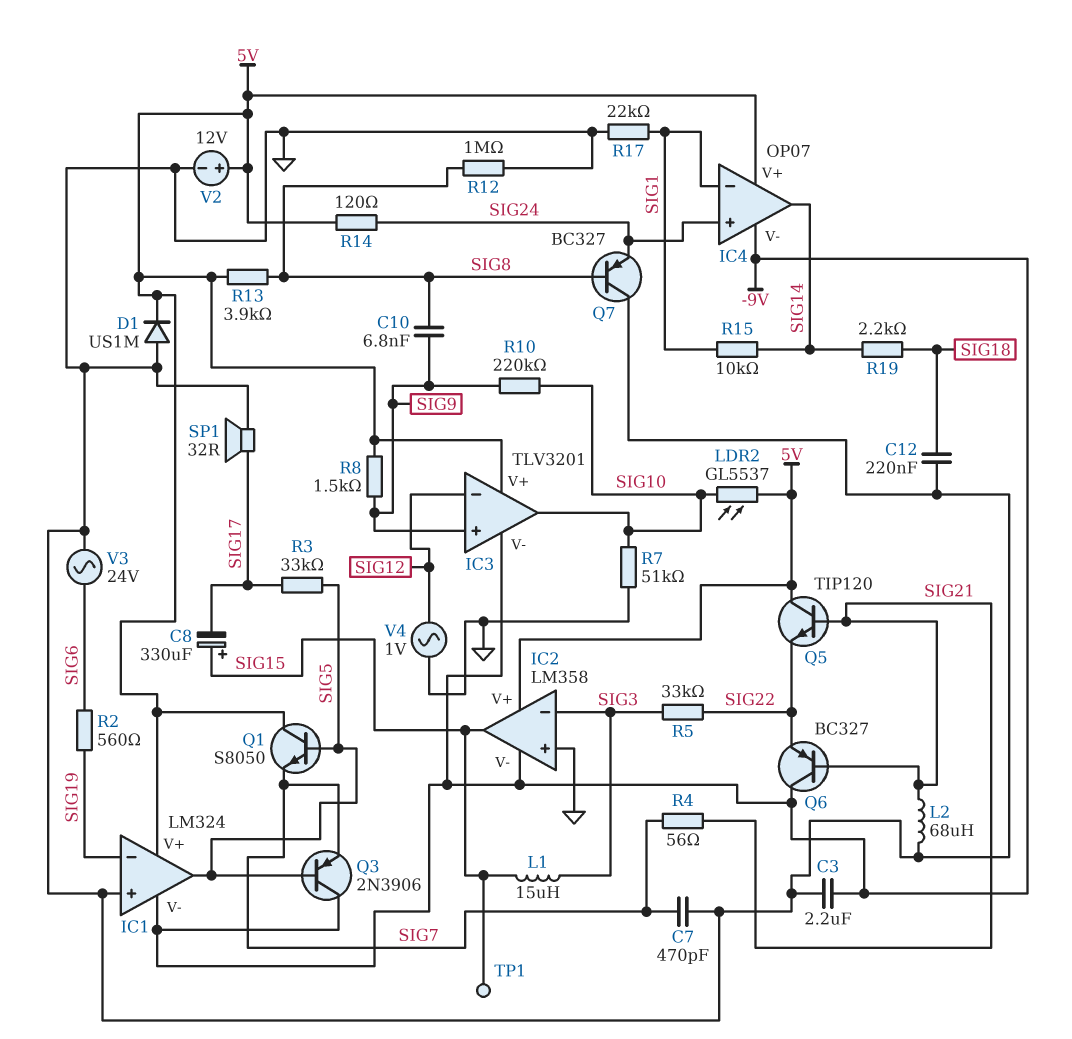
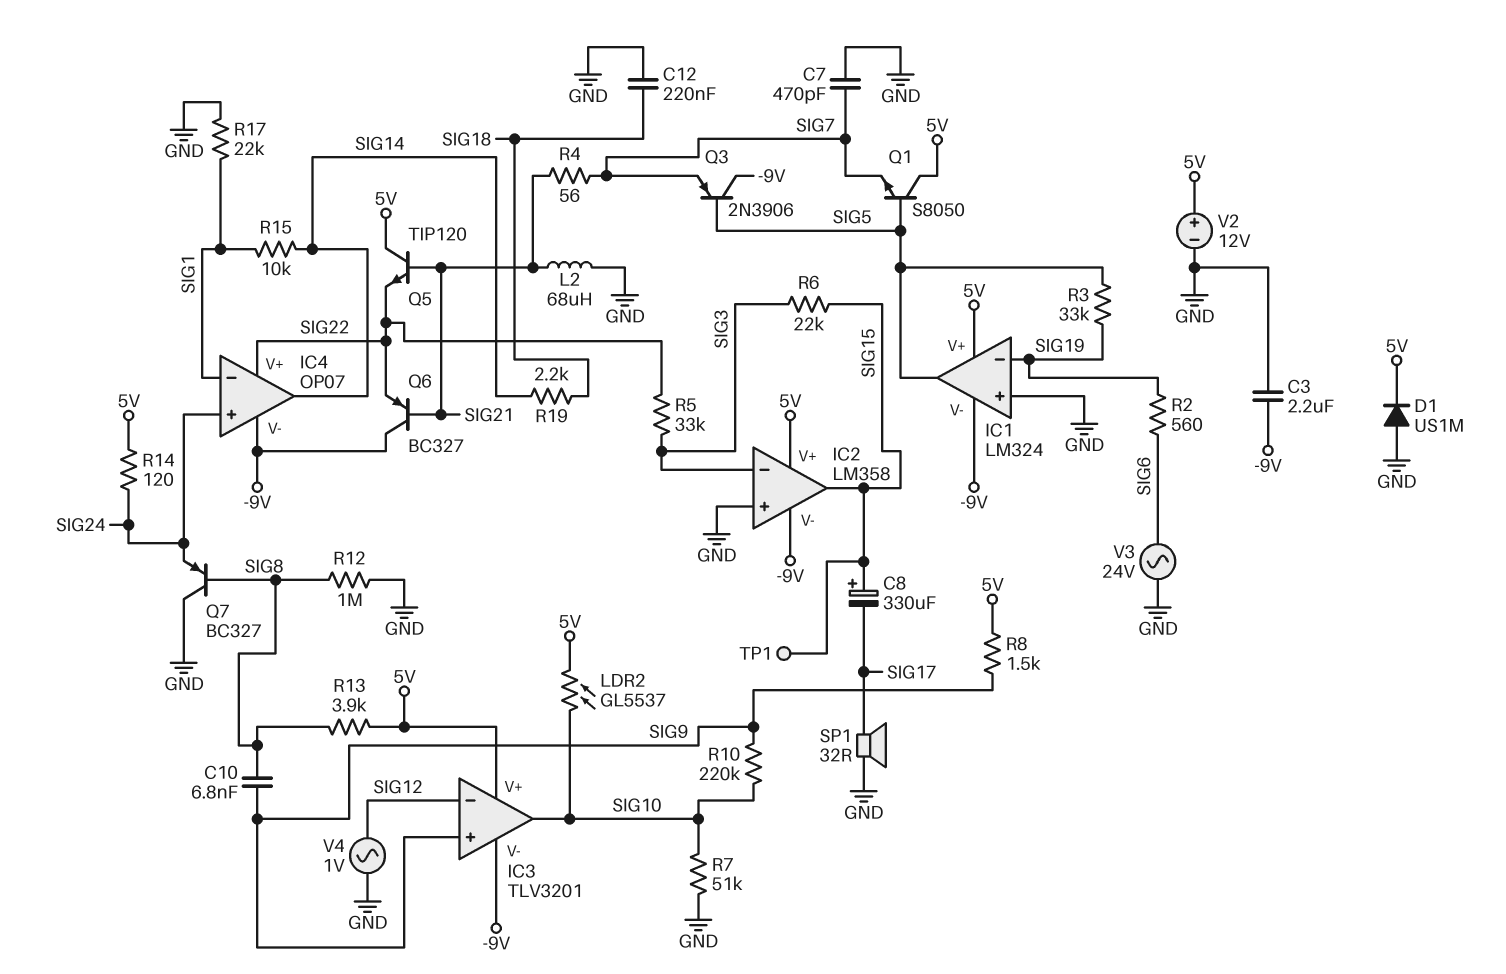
IC4 pin V+: 5V -> SIG22
L1: 15uH (SIG3, SIG15) -> none
R3: 33k (SIG5, SIG17) -> 33k (SIG5, SIG19)
R6: none -> 22k (SIG3, SIG15)

